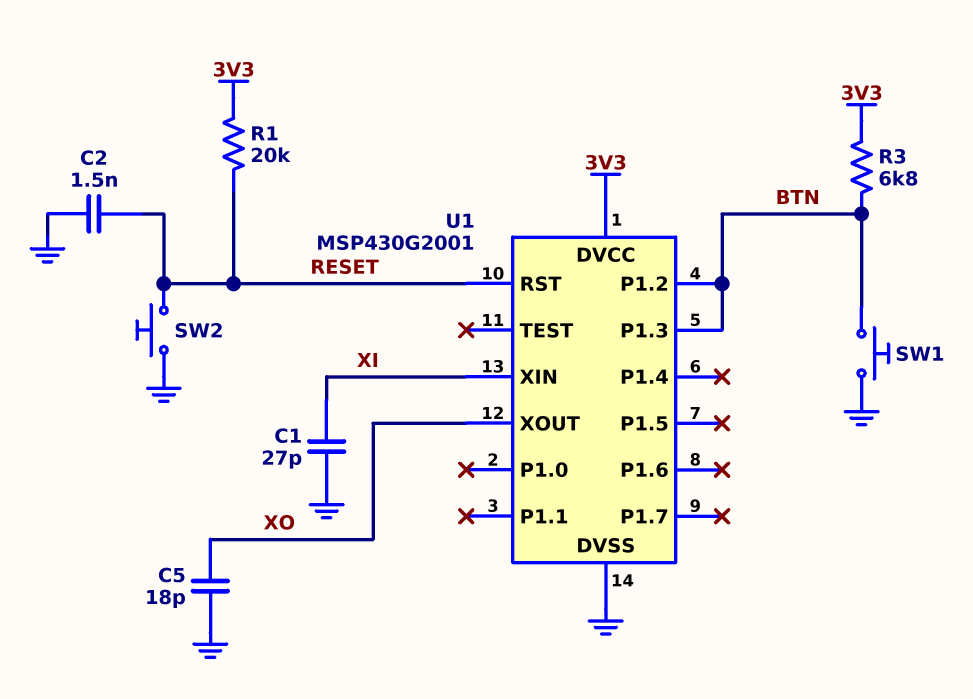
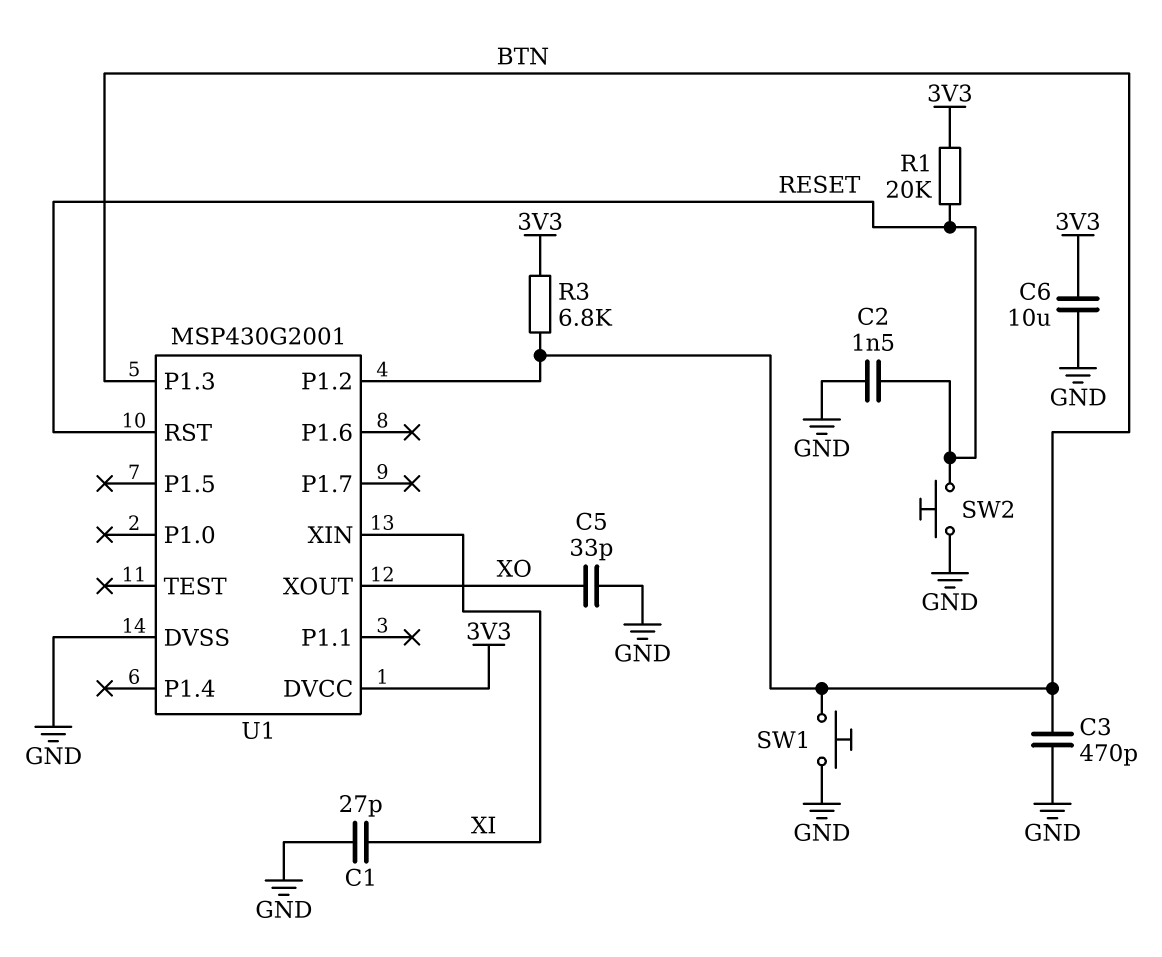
C3: none -> 470pF (BTN, GND)
C5: 18pF (GND, XO) -> 33pF (GND, XO)
C6: none -> 10uF (3V3, GND)

